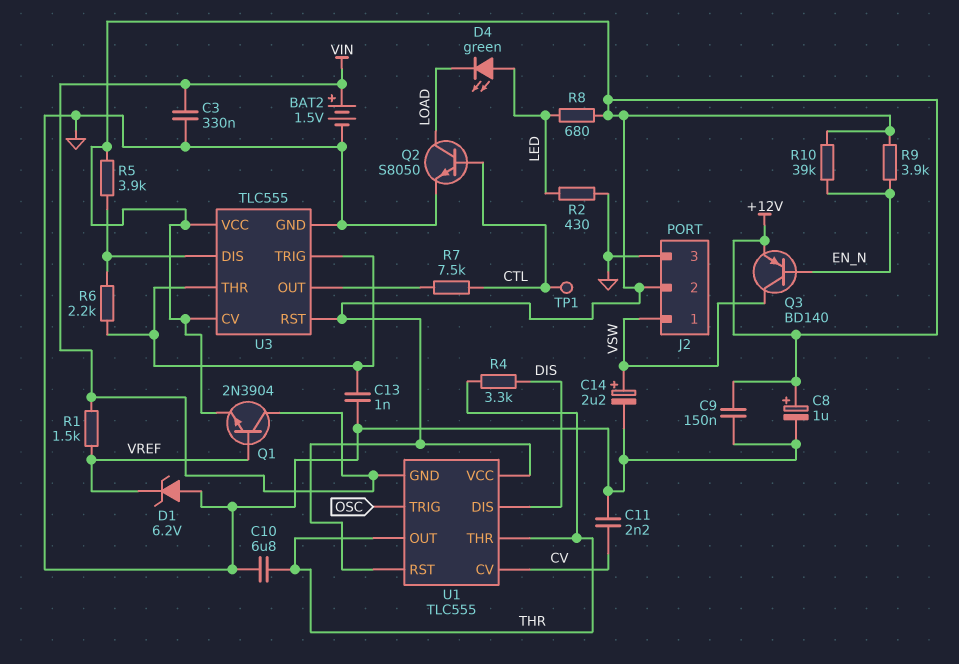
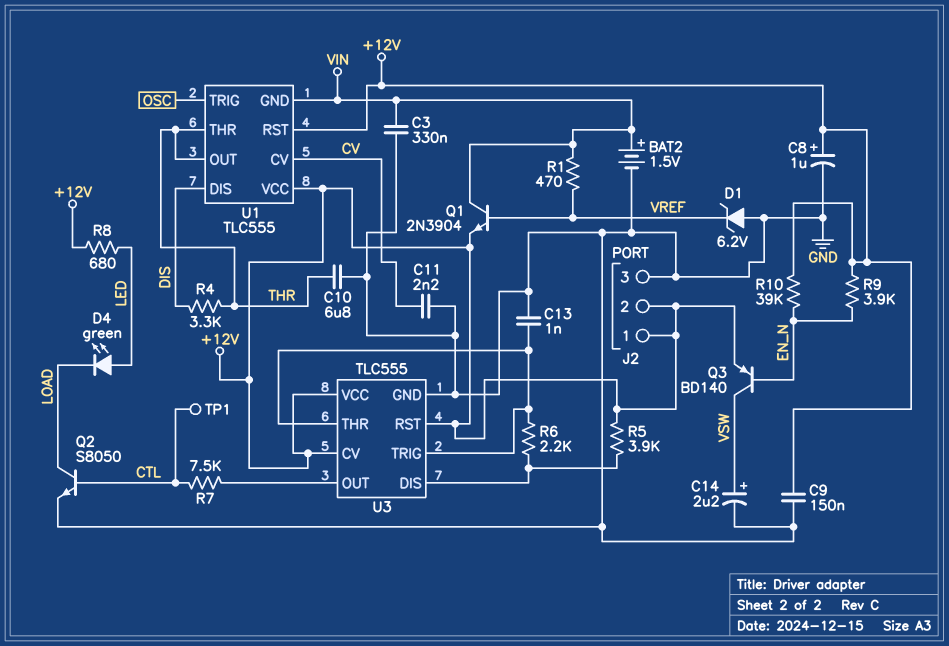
J2 pin 1: VSW -> +12V
R1: 1.5k (VIN, VREF) -> 470 (VIN, VREF)
R2: 430 (GND, LED) -> none

